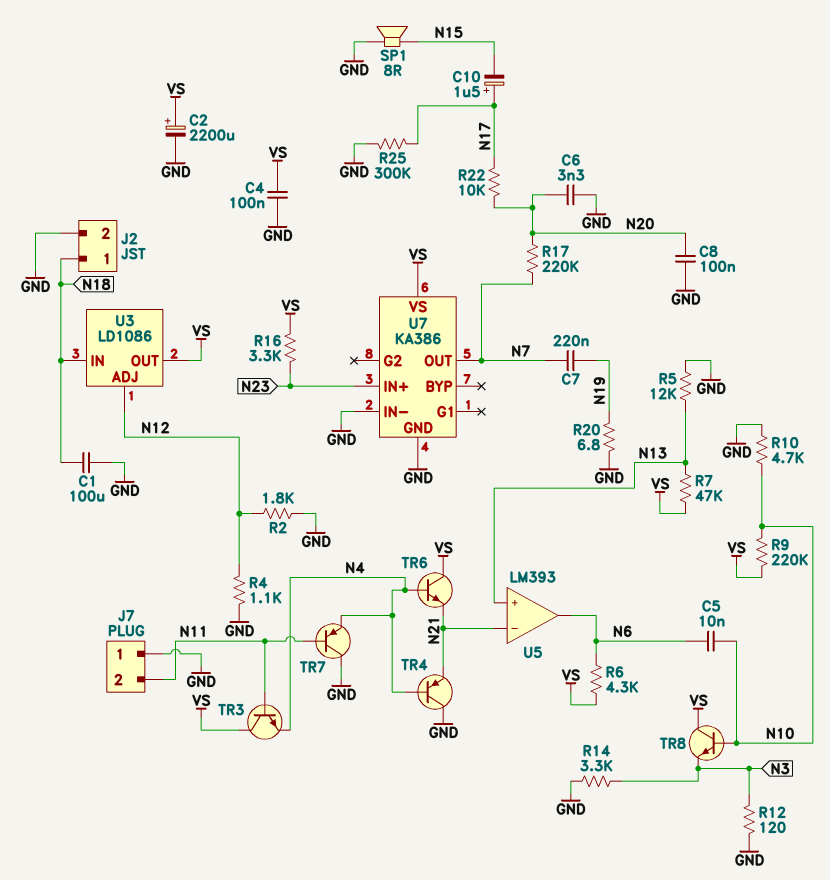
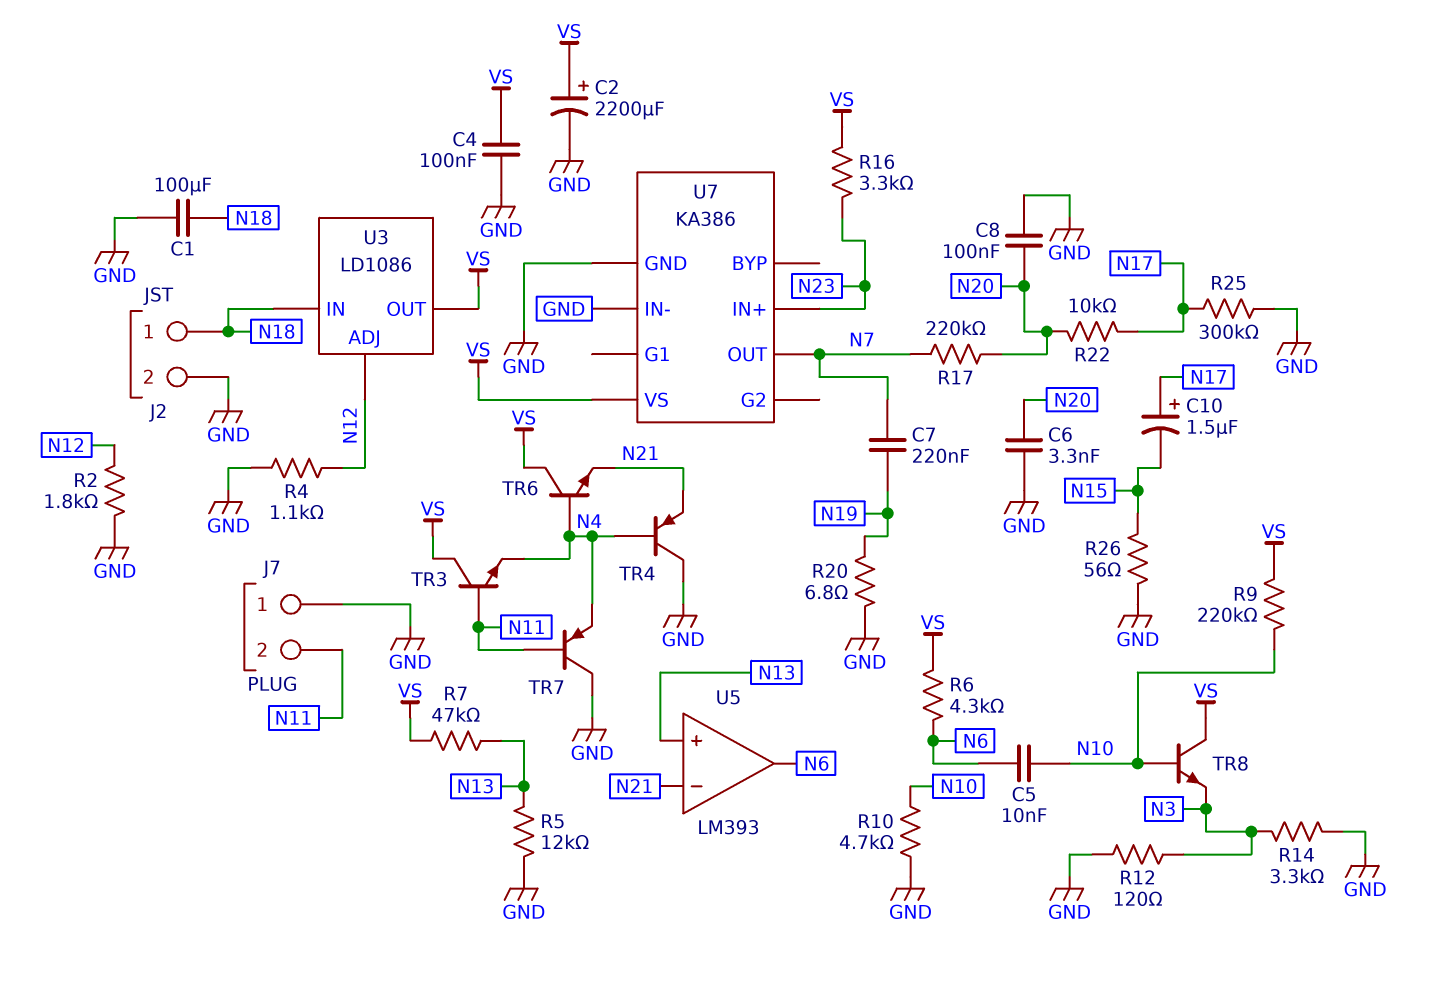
R26: none -> 56 (GND, N15)
SP1: speaker 8R (GND, N15) -> none

